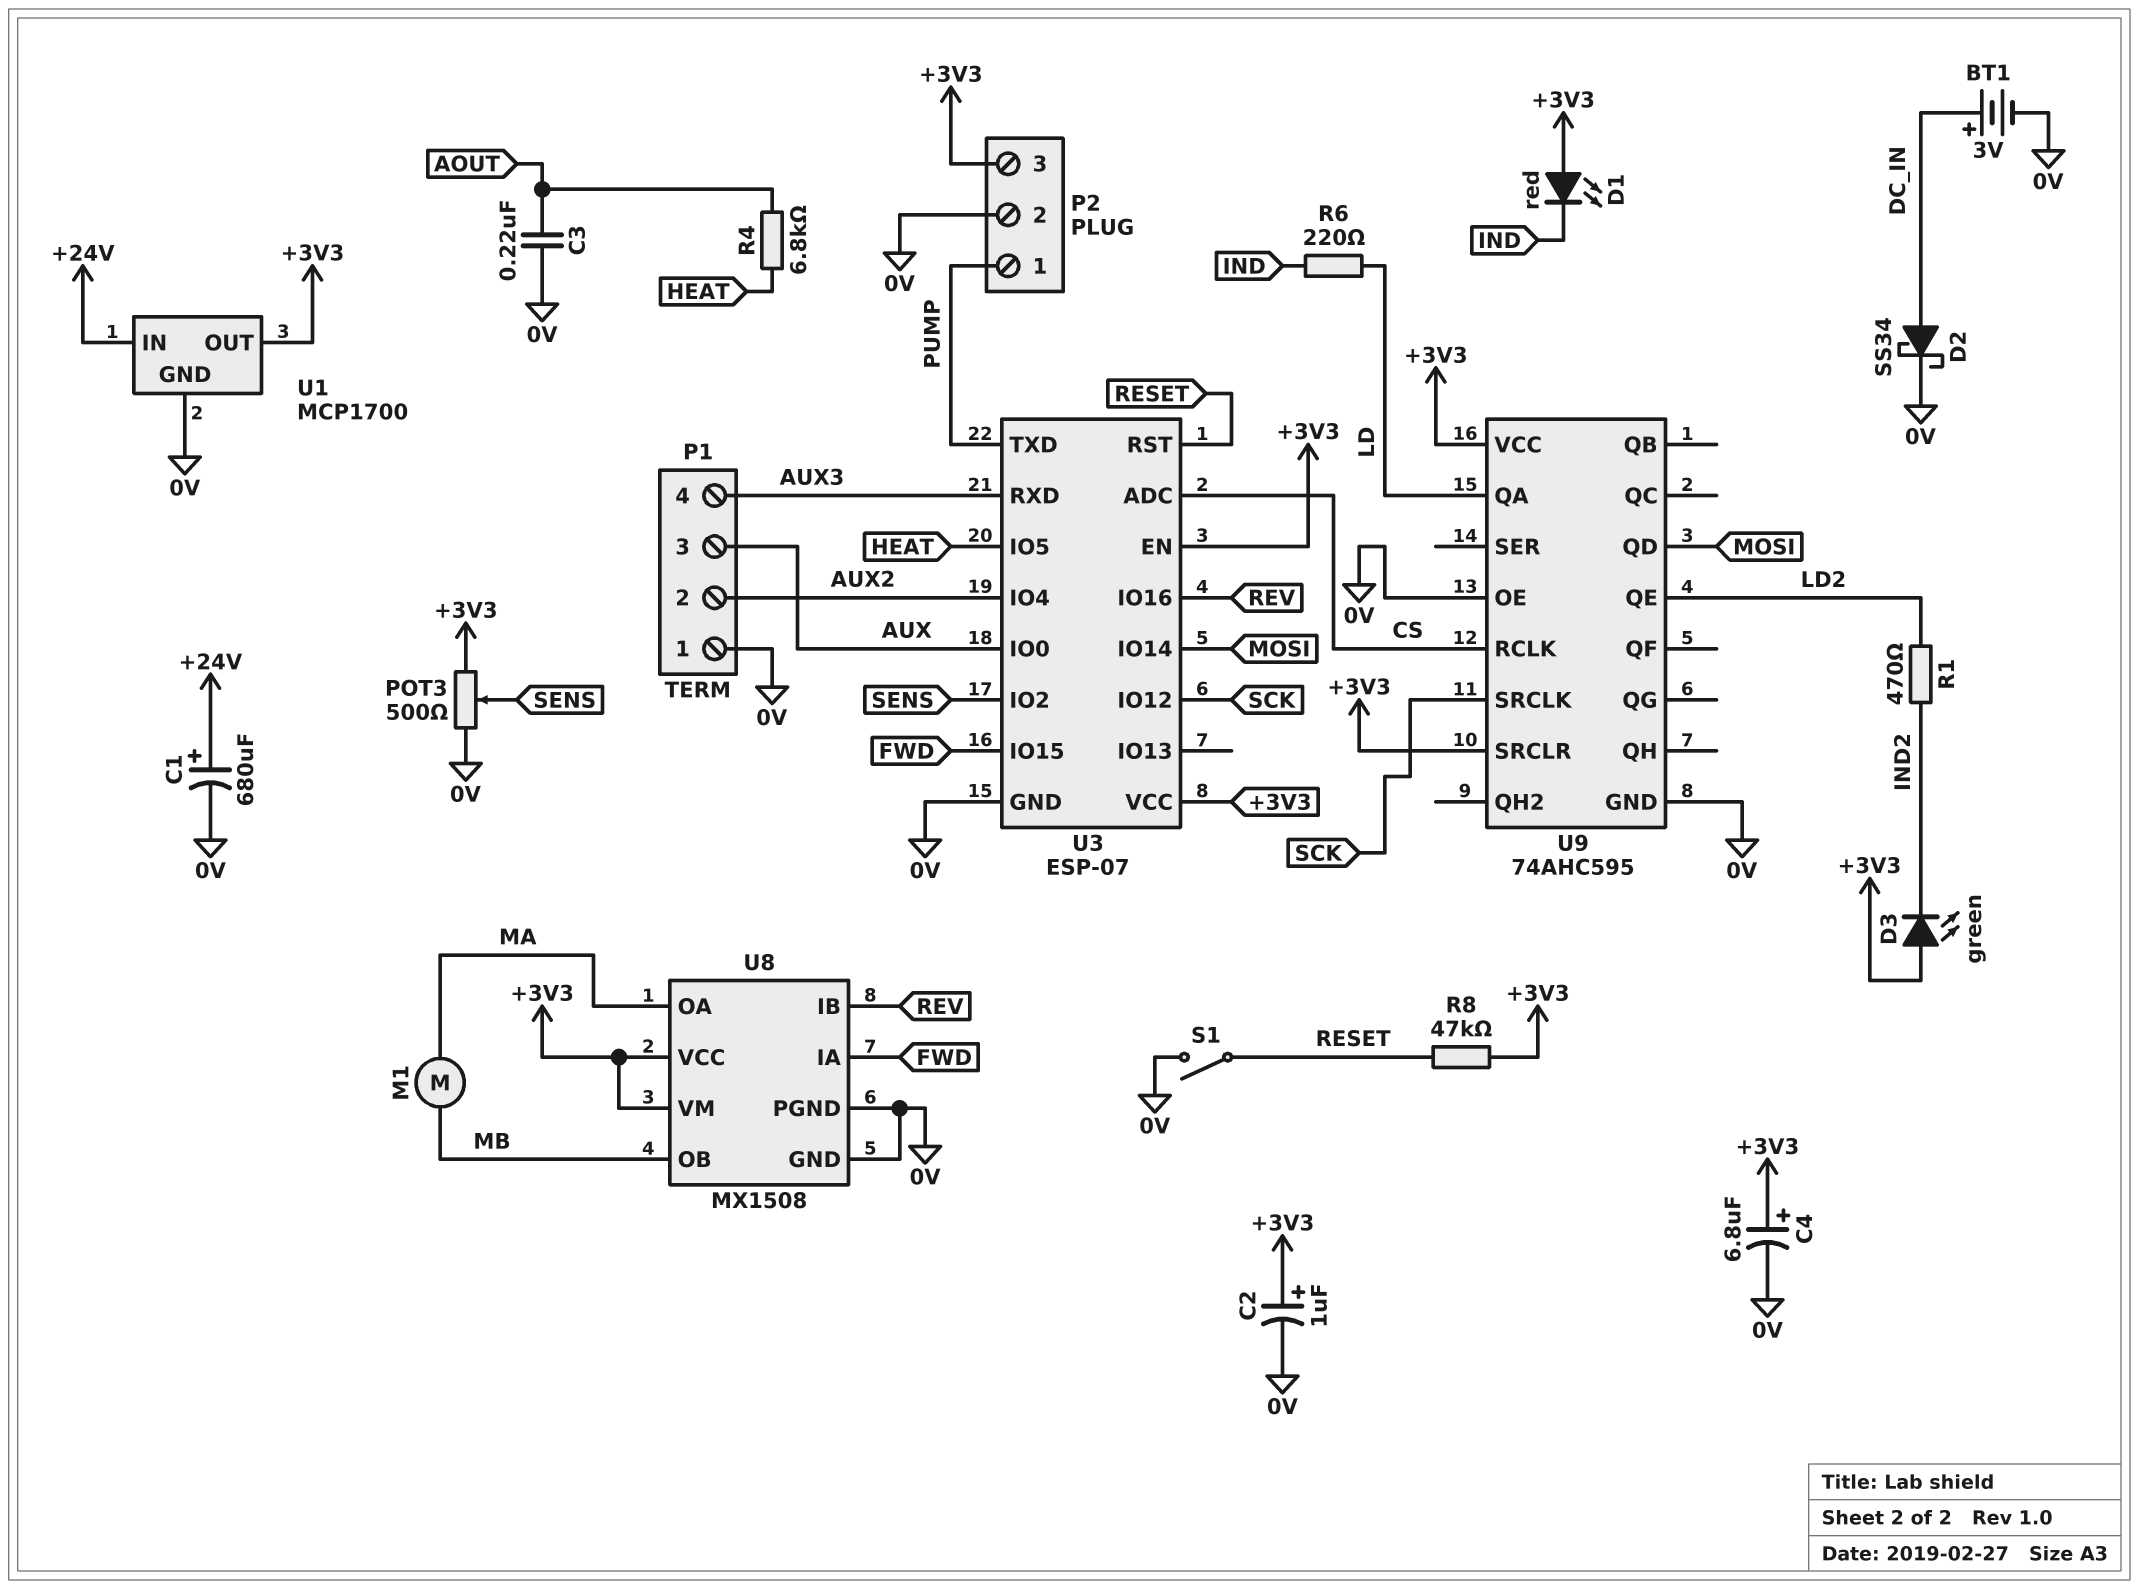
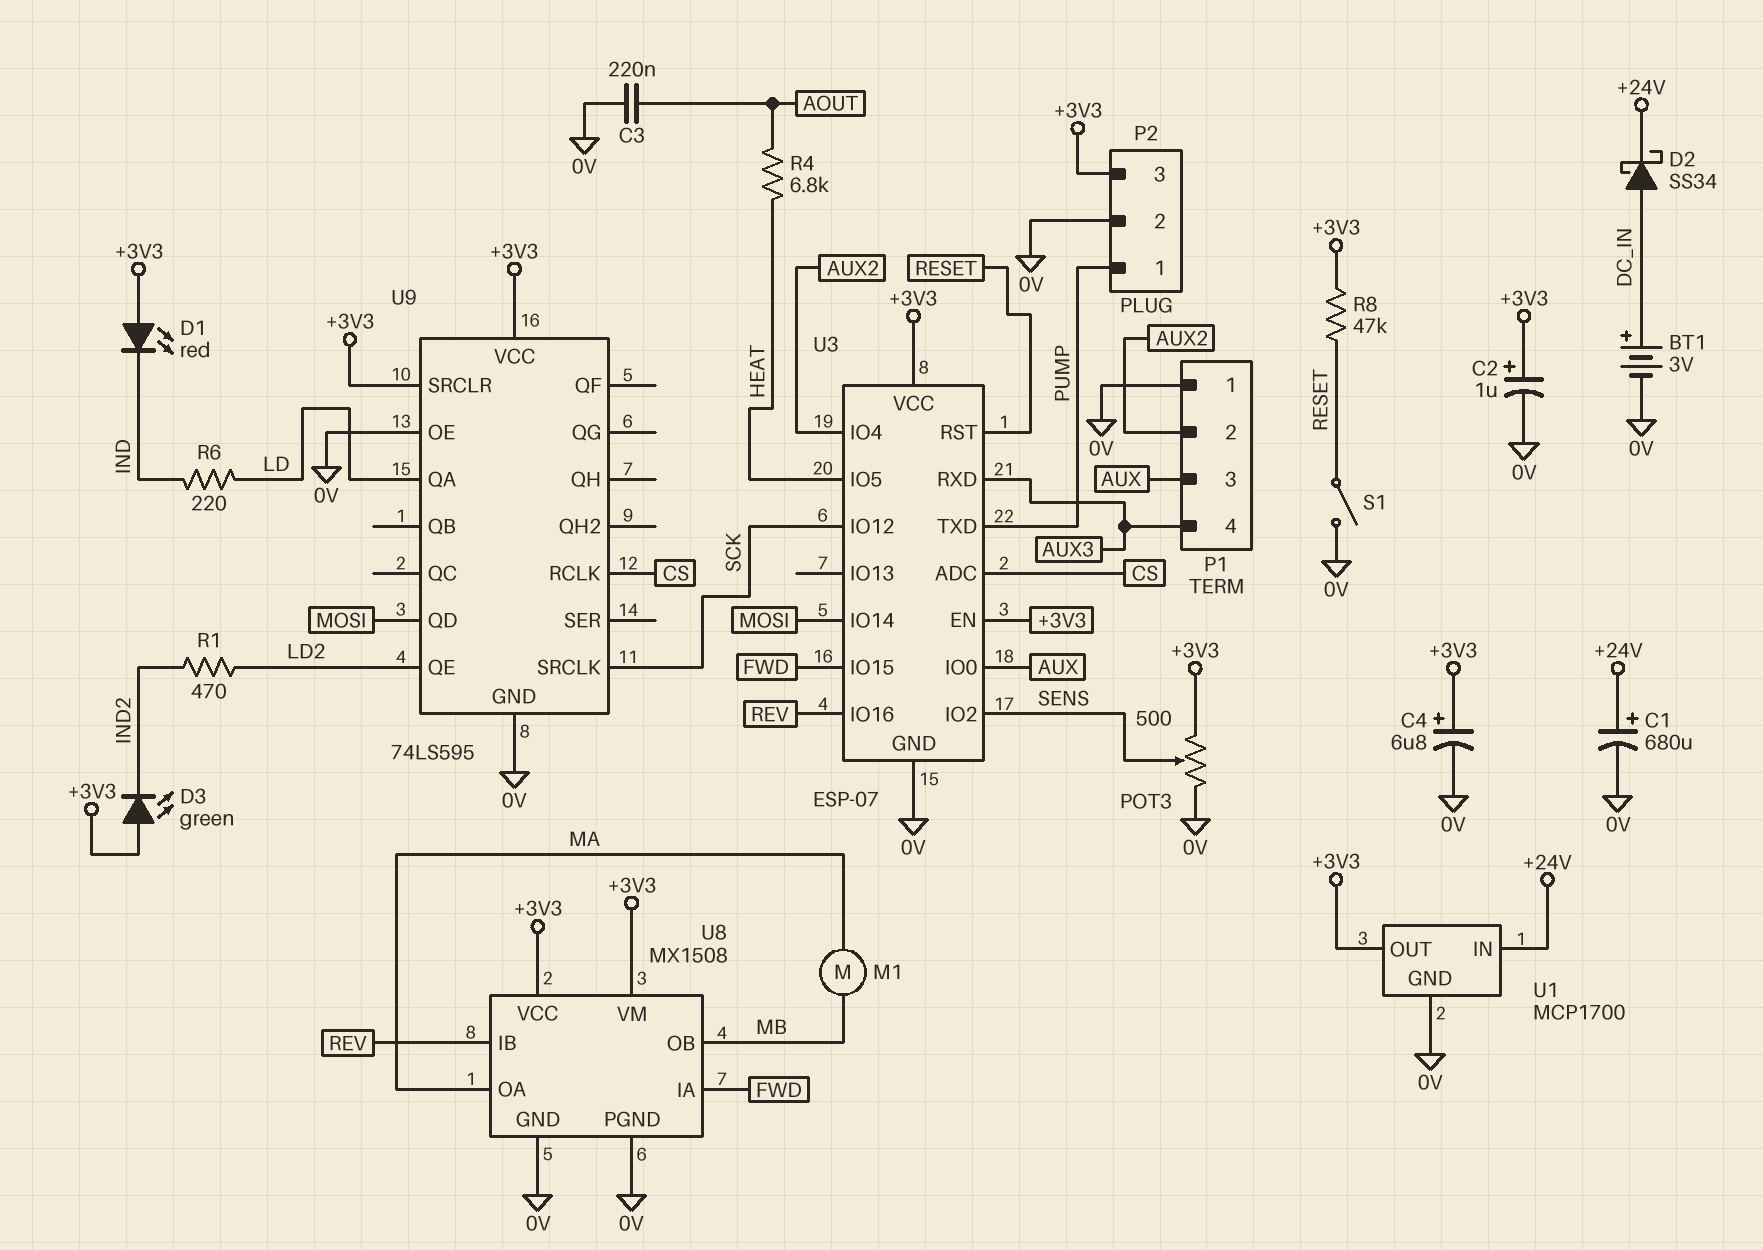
D2: schottky SS34 (A DC_IN, K 0V) -> schottky SS34 (A DC_IN, K +24V)
U9: 74AHC595 -> 74LS595

